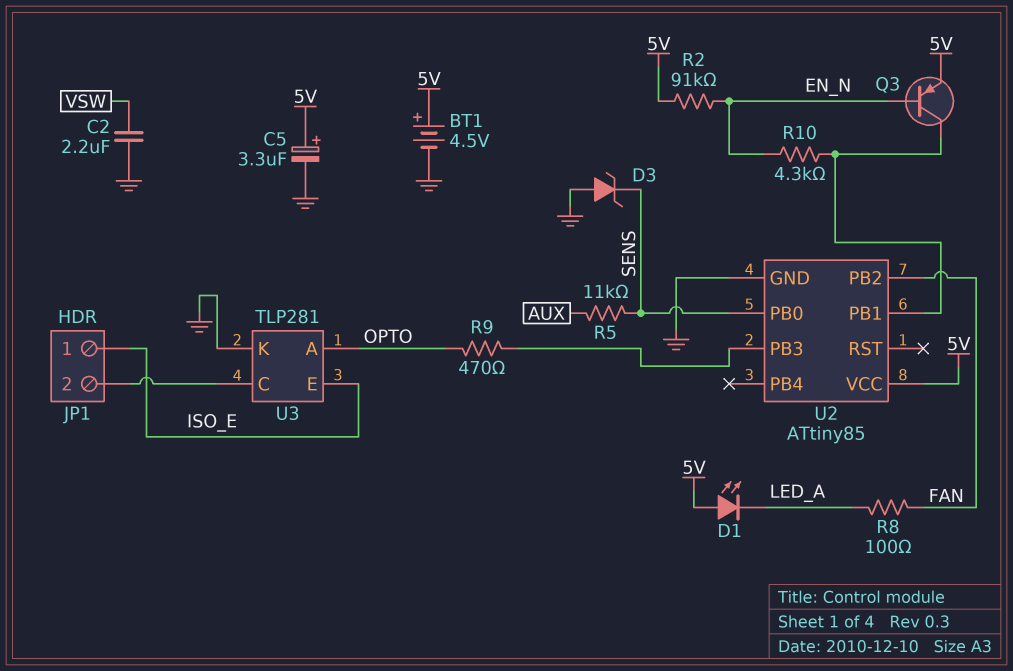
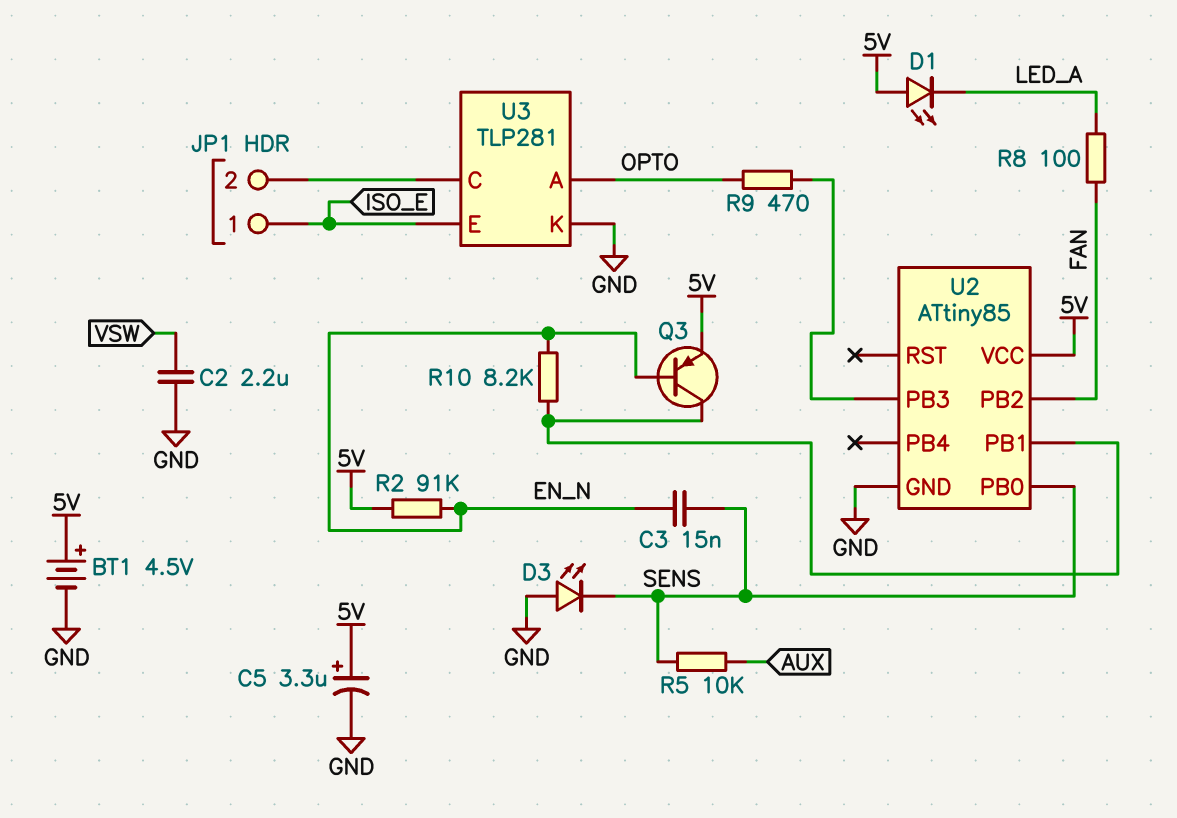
C3: none -> 15nF (EN_N, SENS)
D3: zener (A GND, K SENS) -> LED (A GND, K SENS)
R5: 11k (AUX, SENS) -> 10k (AUX, SENS)
R10: 4.3k (EN_N, U2/PB1) -> 8.2k (EN_N, U2/PB1)

